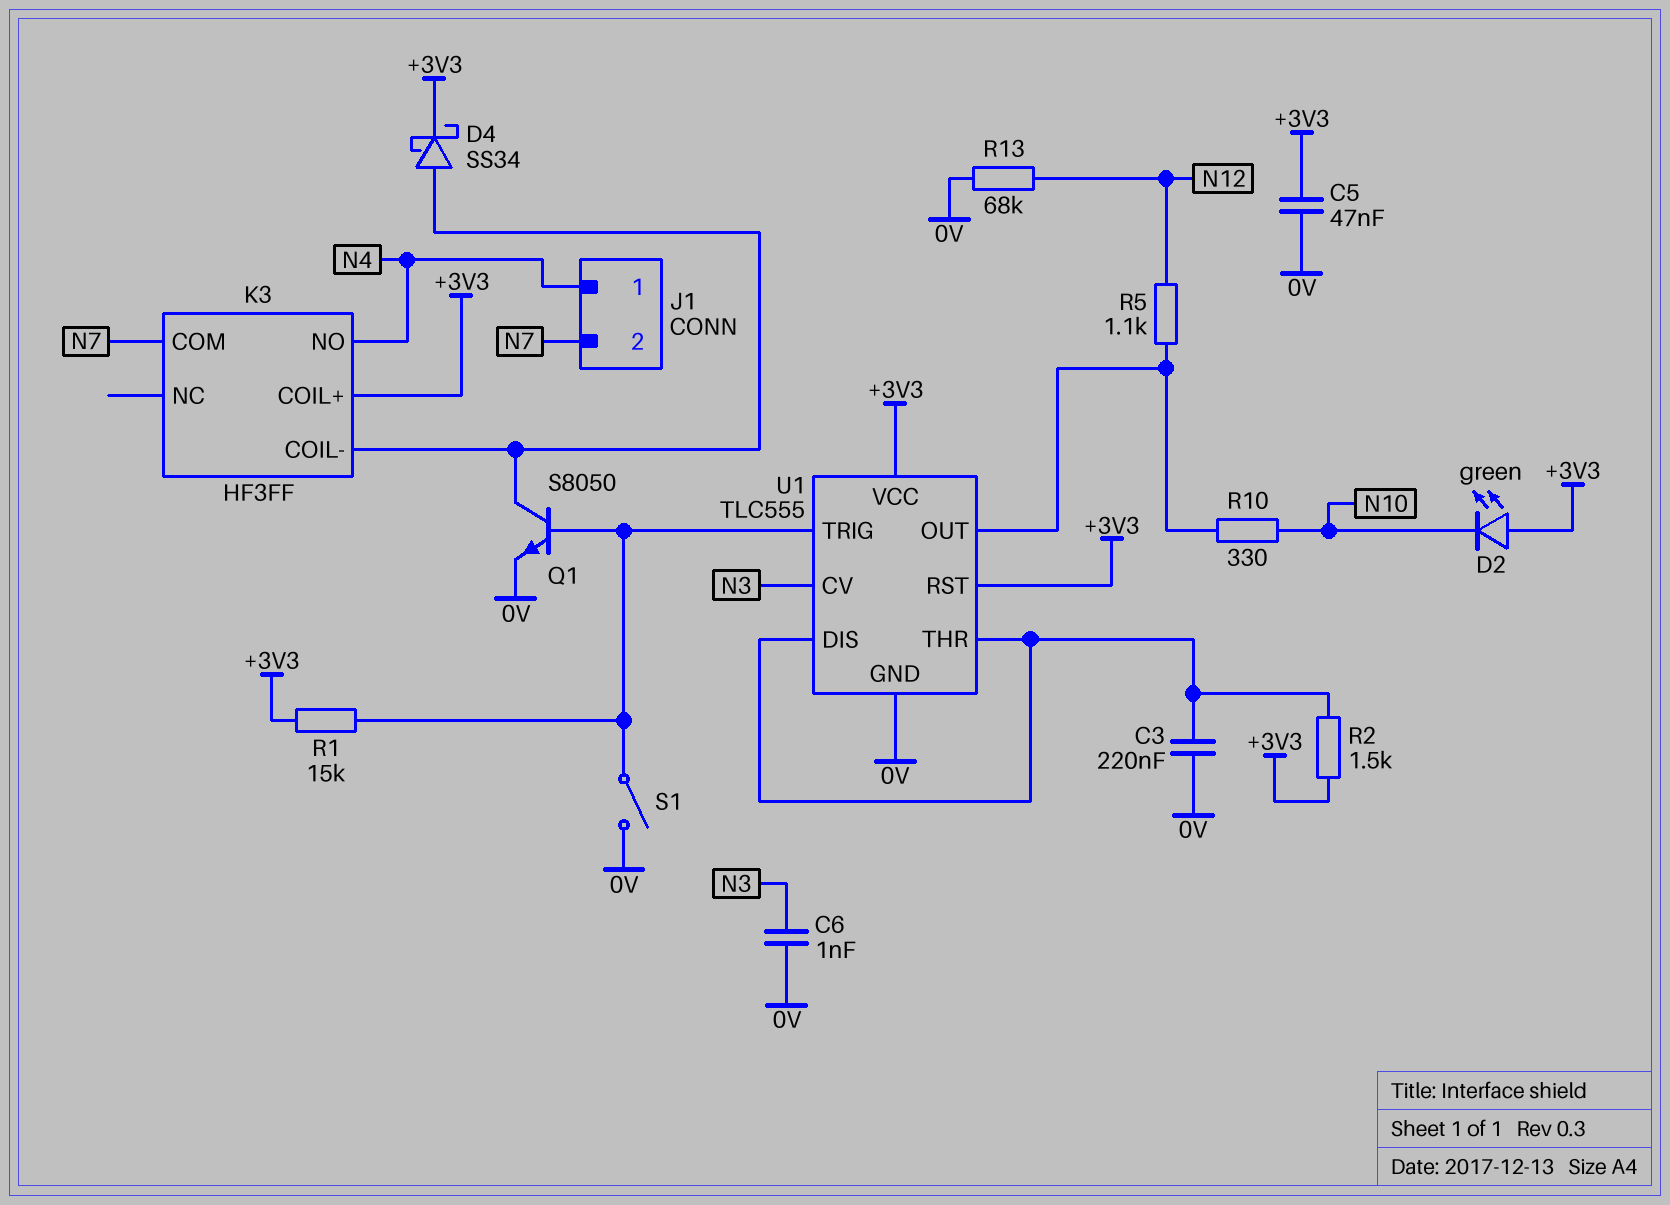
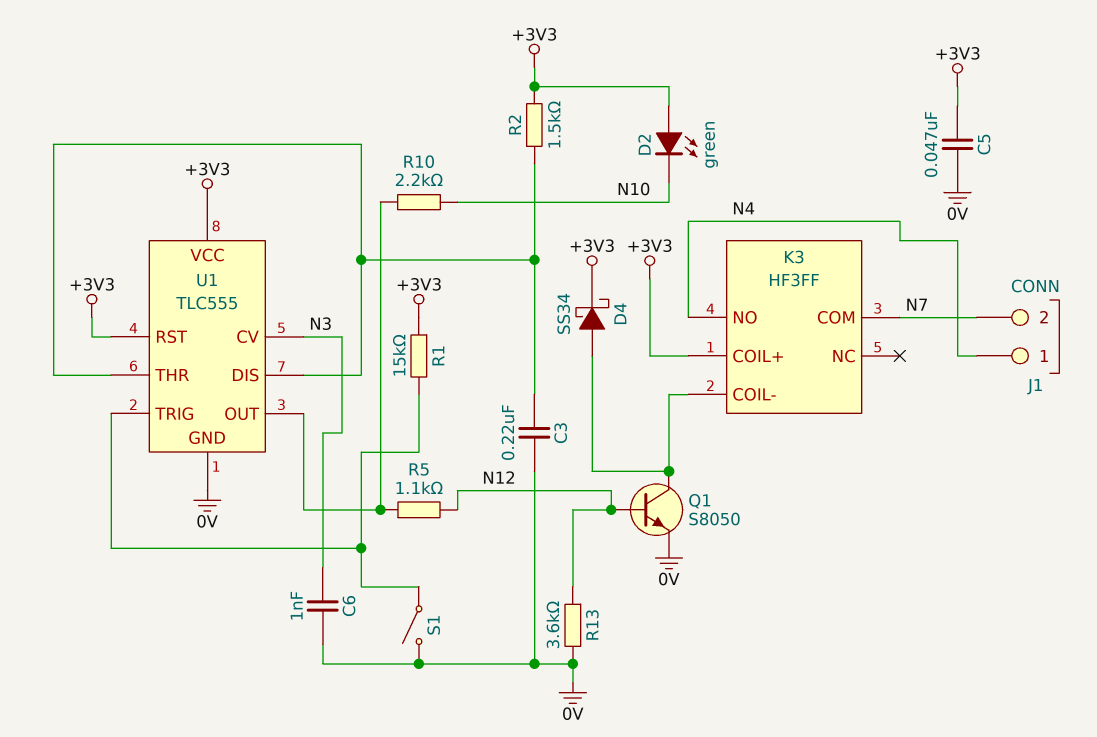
Q1: NPN S8050 (B U1/TRIG, C K3/COIL-, E 0V) -> NPN S8050 (B N12, C K3/COIL-, E 0V)
R10: 330 (N10, U1/OUT) -> 2.2k (N10, U1/OUT)
R13: 68k (0V, N12) -> 3.6k (0V, N12)

